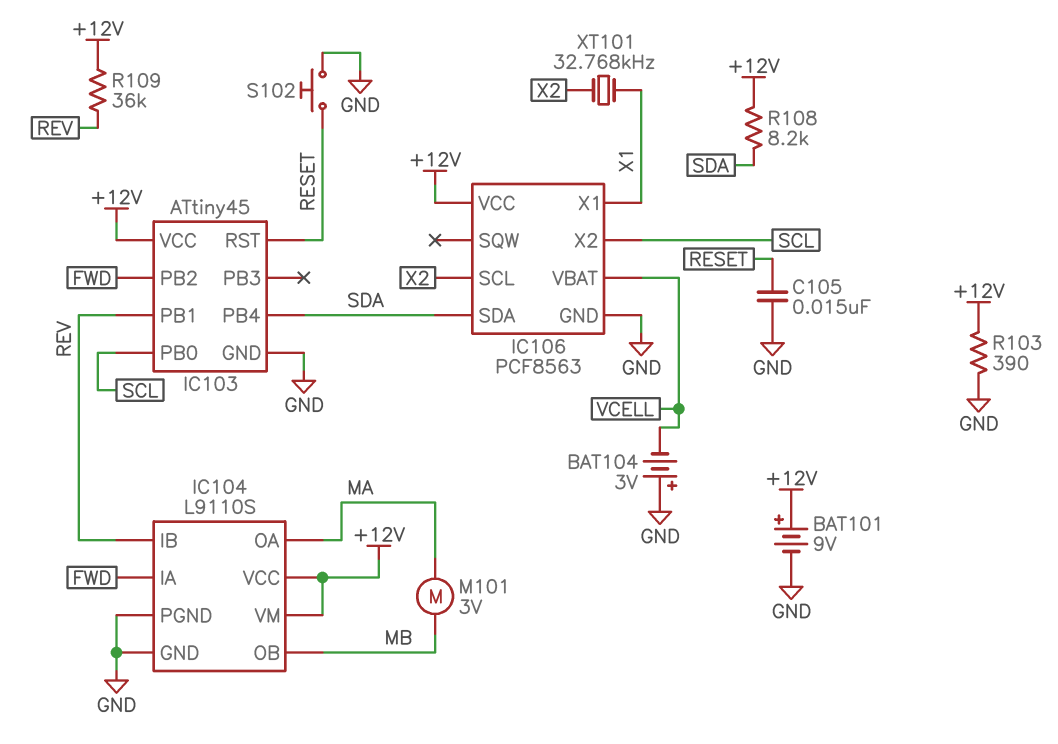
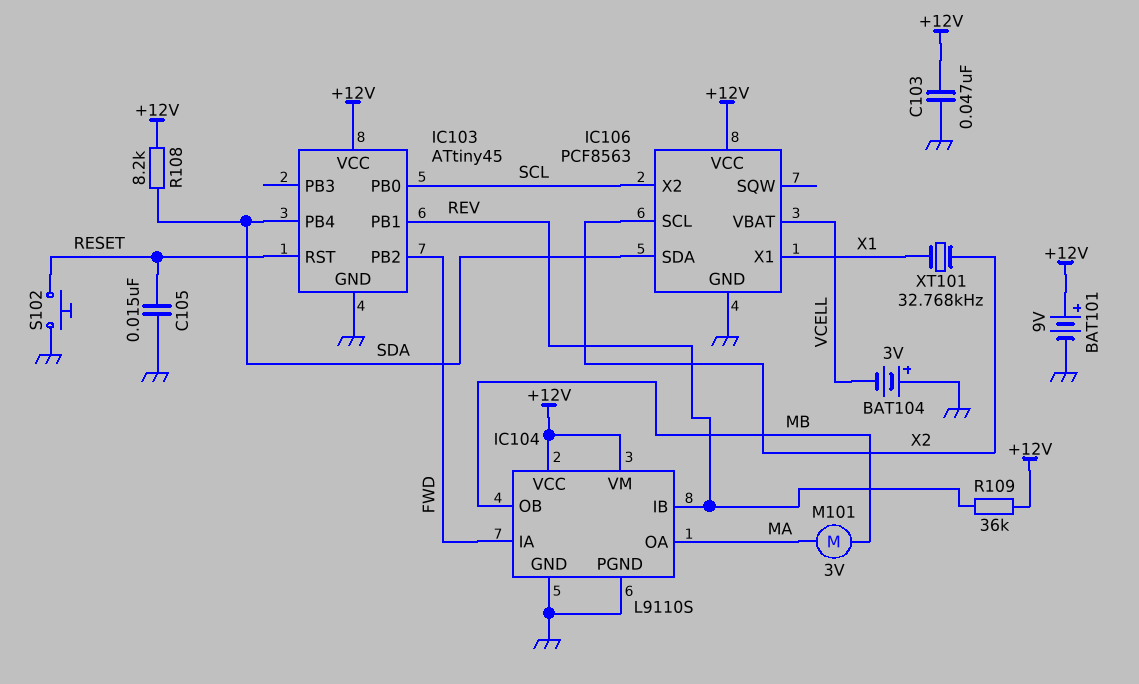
C103: none -> 47nF (+12V, GND)
R103: 390 (+12V, GND) -> none

